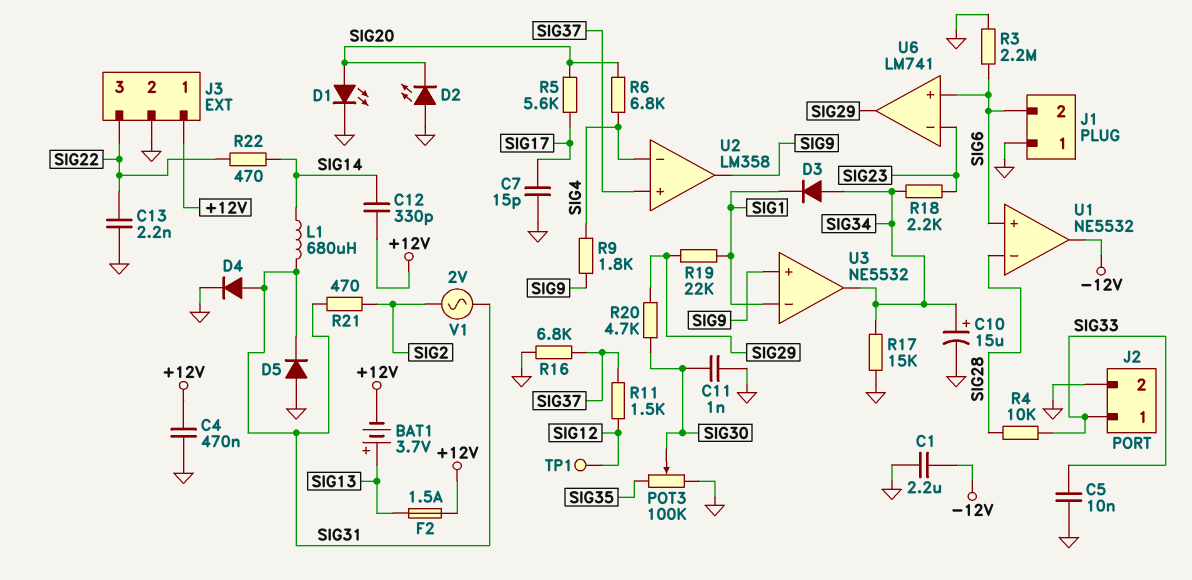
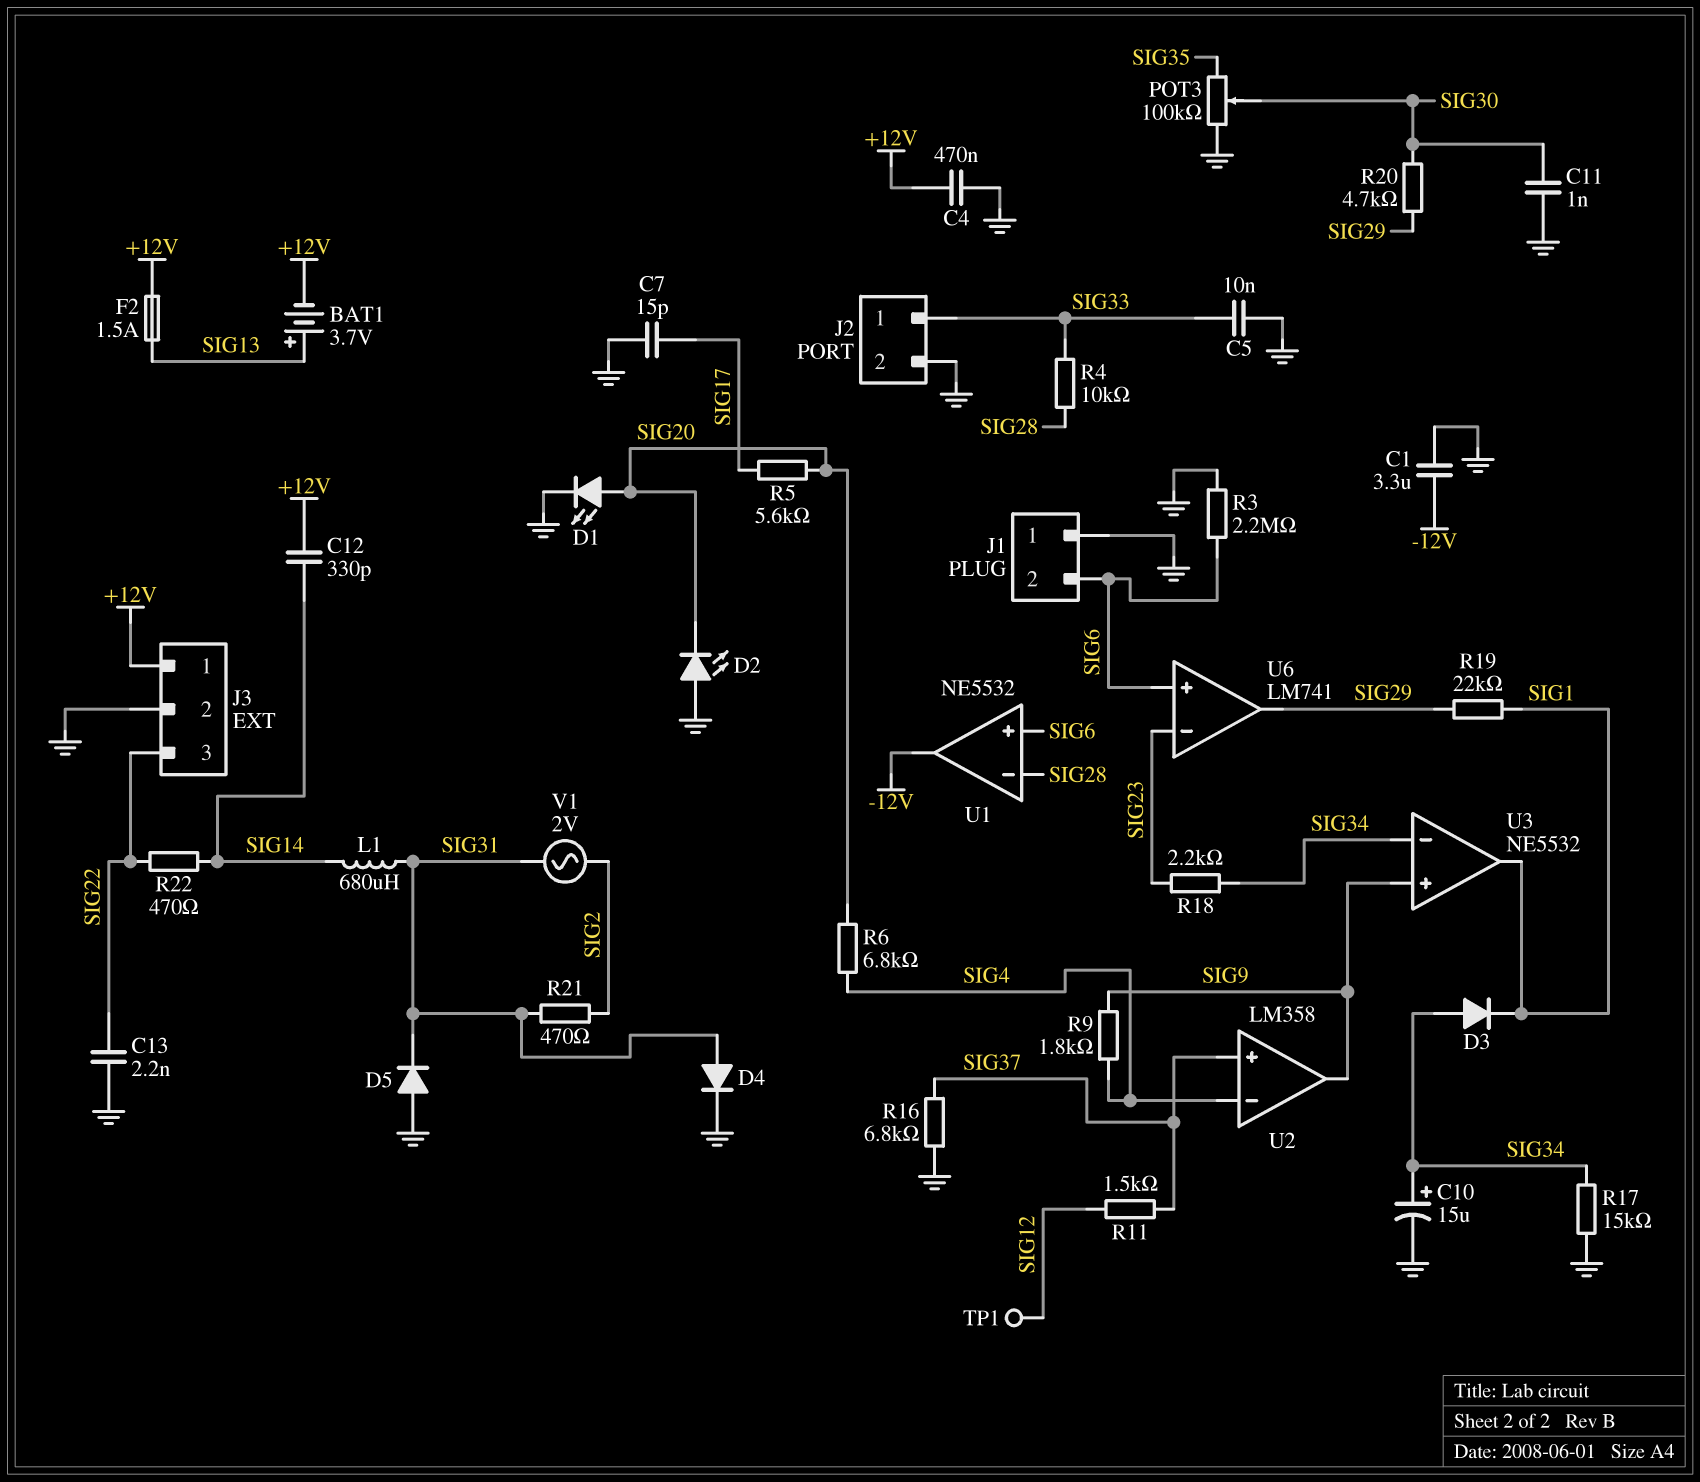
C1: 2.2uF (-12V, GND) -> 3.3uF (-12V, GND)
U3 pin in-: SIG1 -> SIG34
U3 pin out: SIG34 -> SIG1

